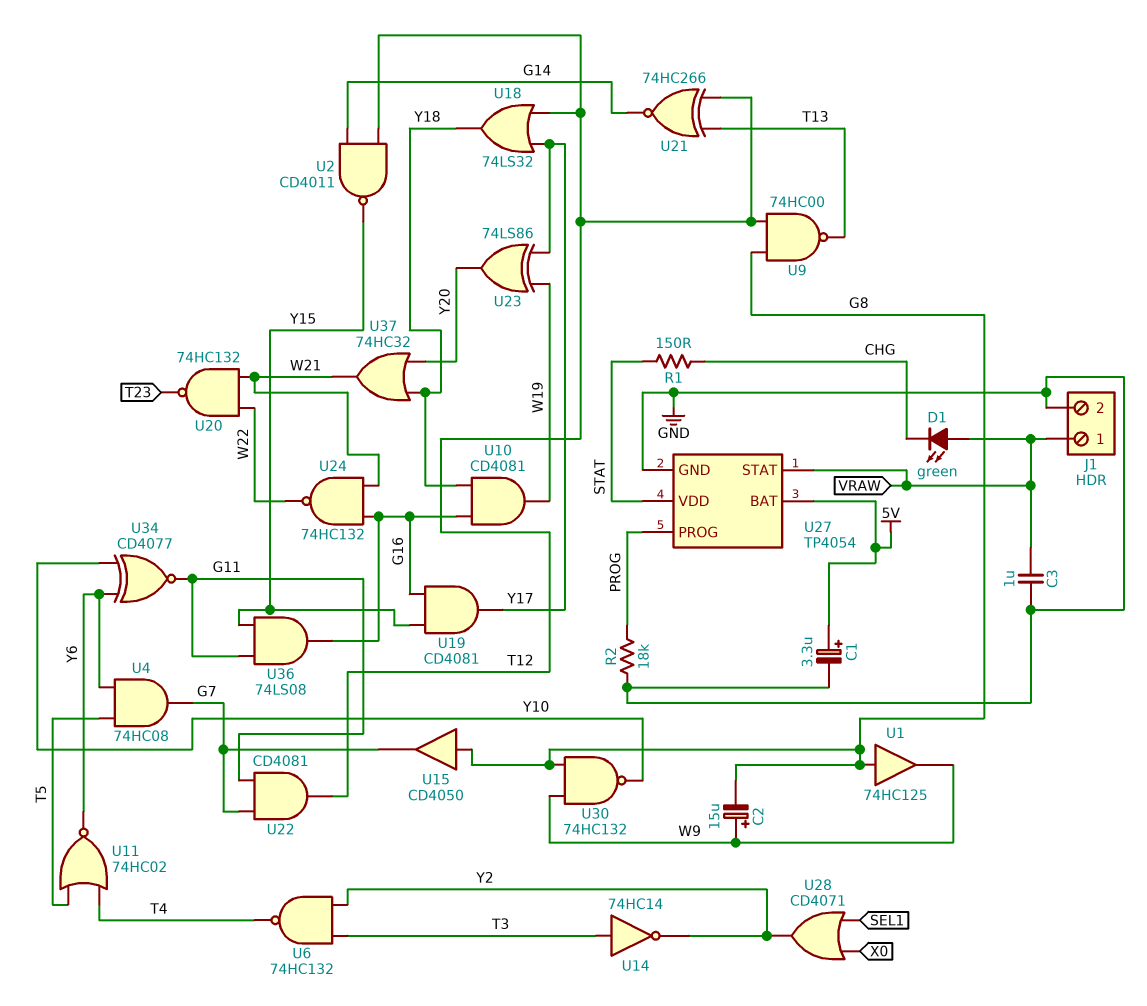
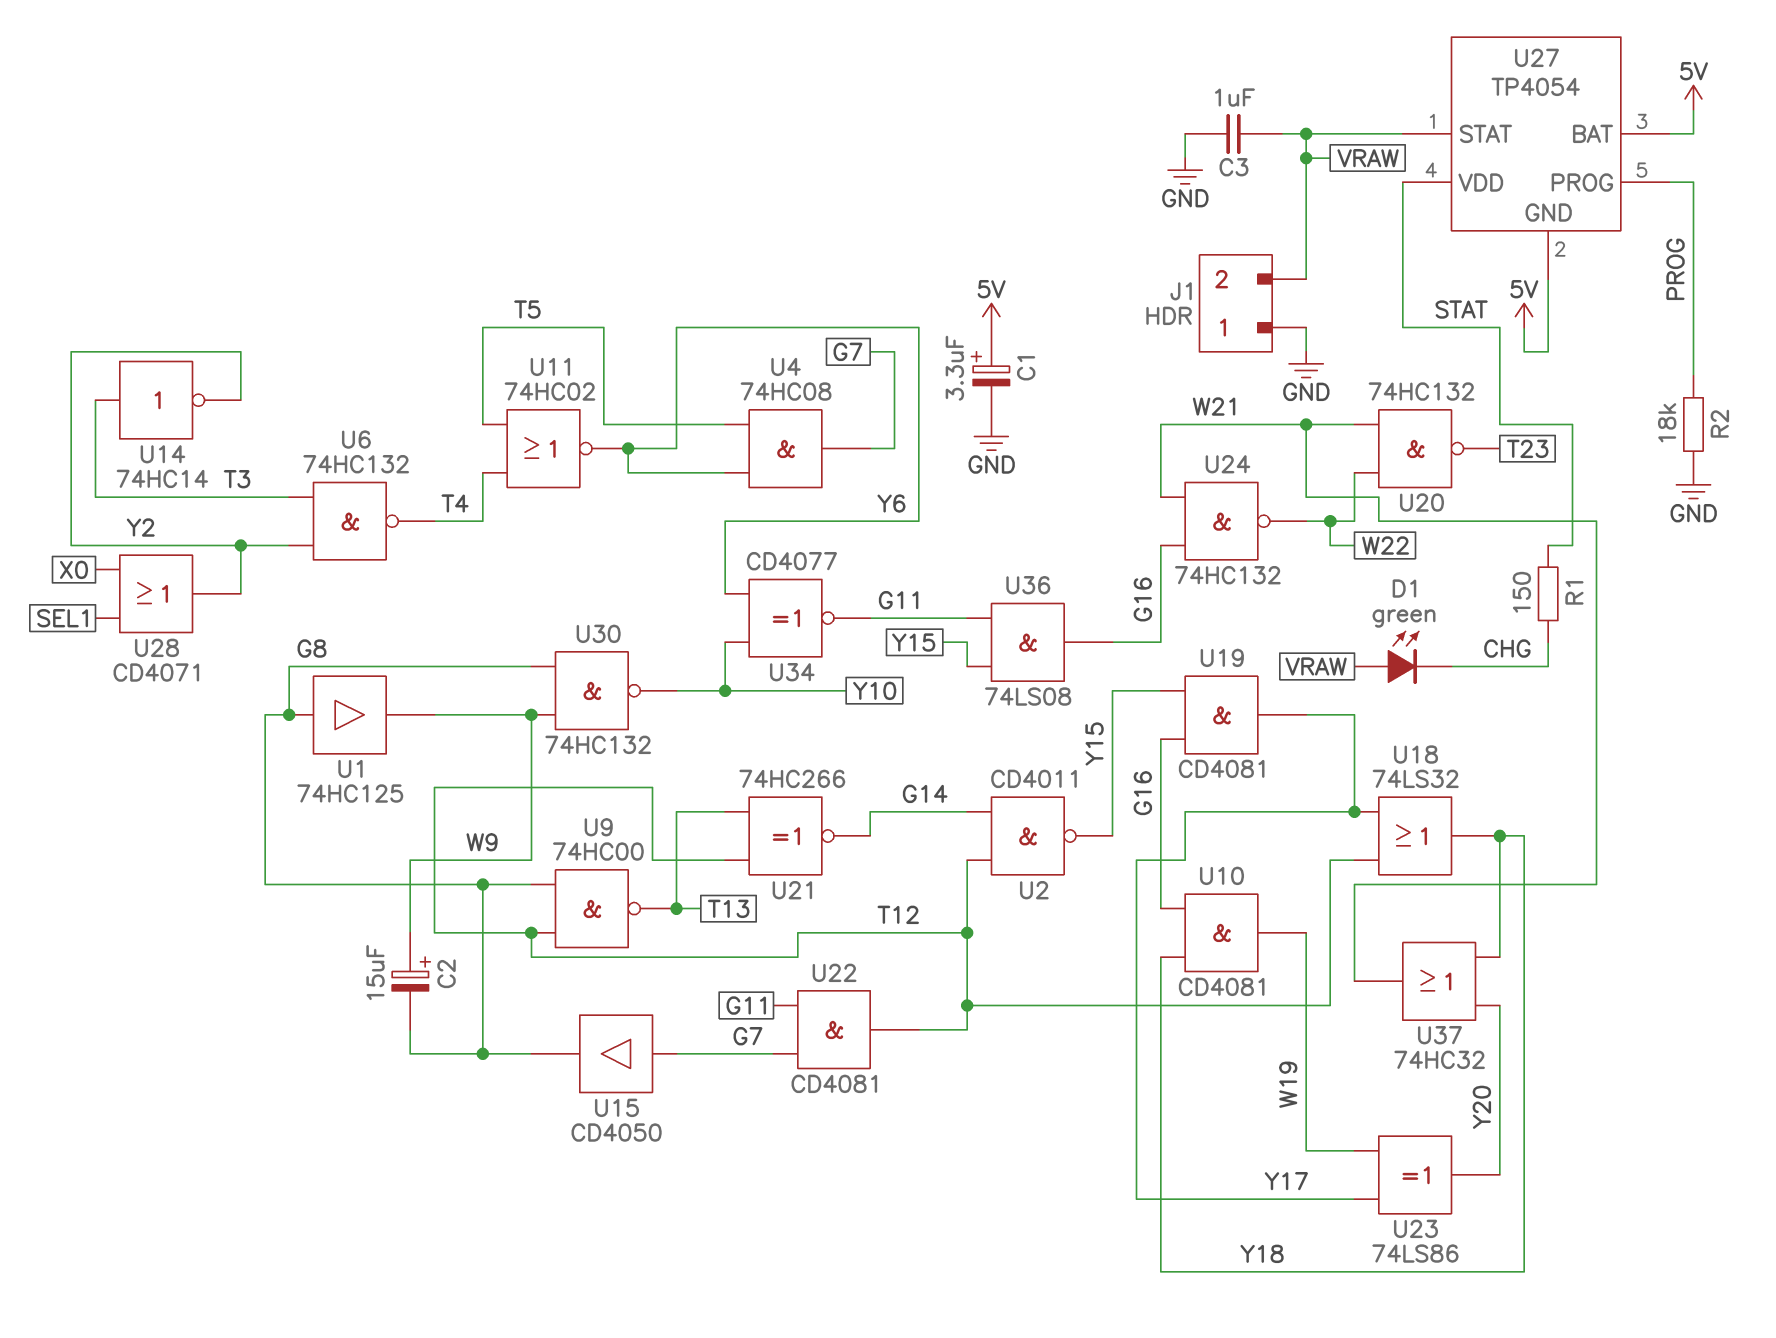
J1 pin 1: VRAW -> GND
J1 pin 2: GND -> VRAW
U15: buffer CD4050 (in G8, out G7) -> buffer CD4050 (in G7, out G8)
U27 pin GND: GND -> 5V

